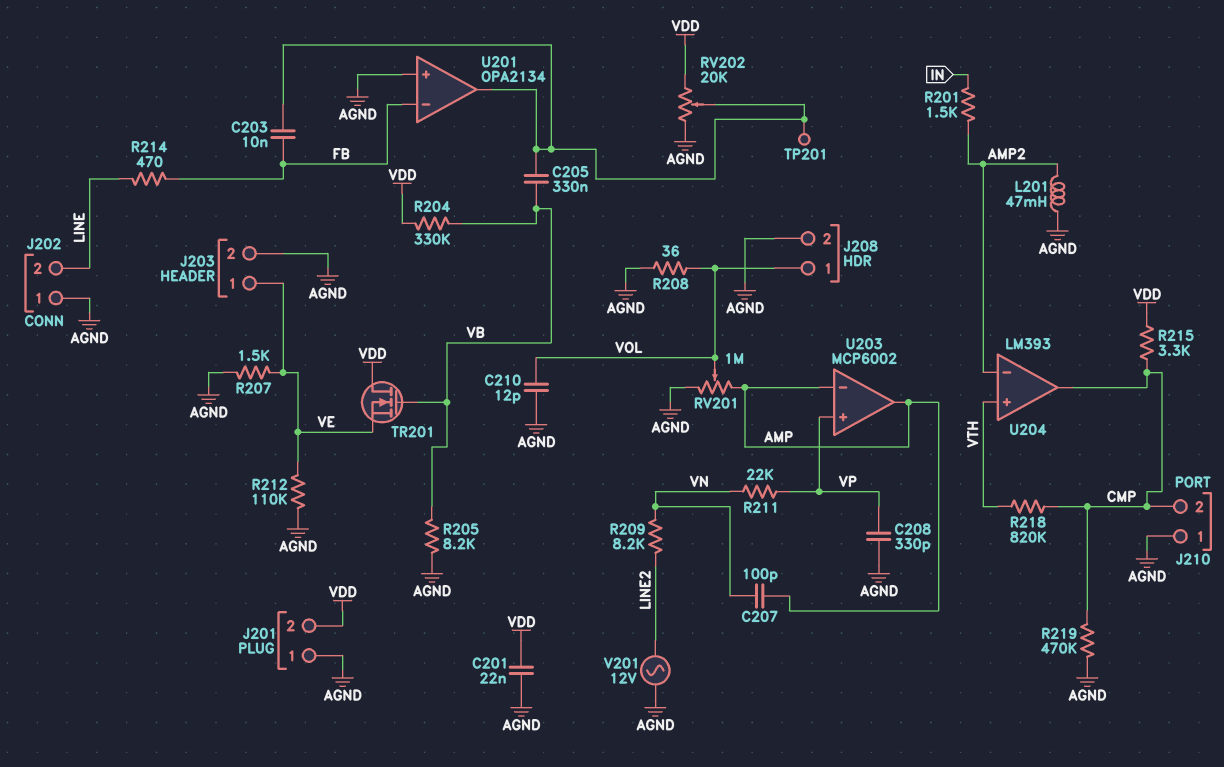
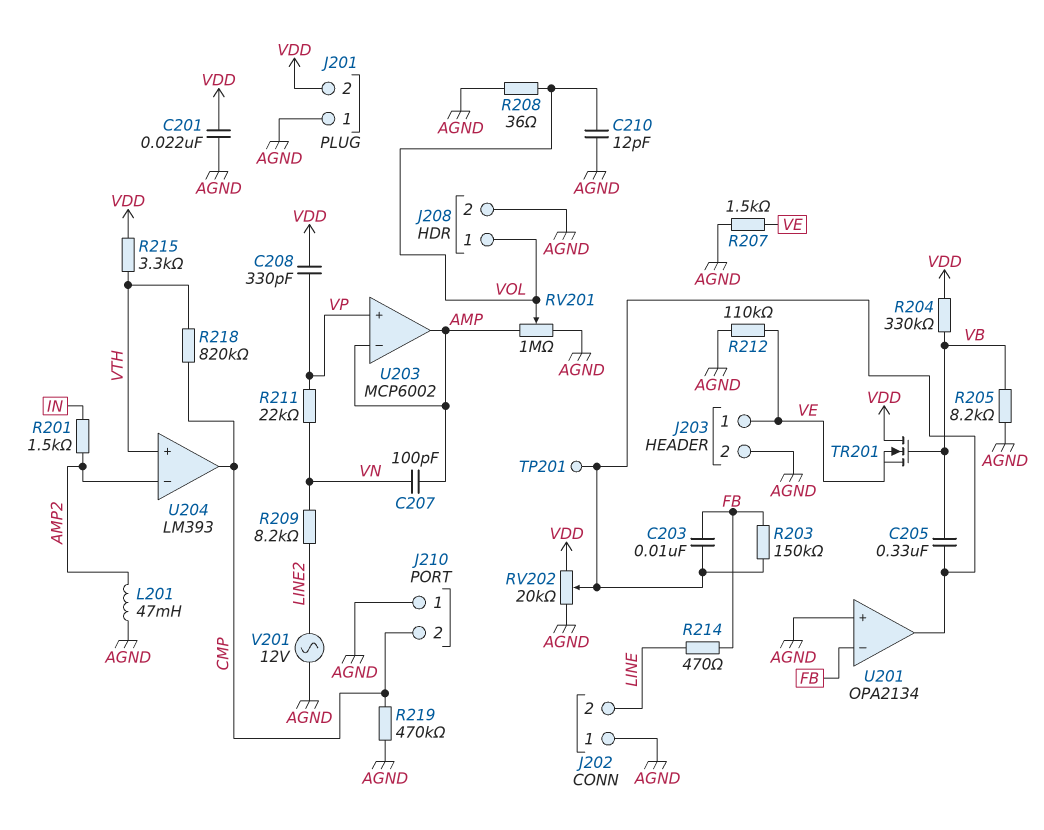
C208: 330pF (AGND, VP) -> 330pF (VDD, VP)
R203: none -> 150k (FB, U201/out)
R215: 3.3k (CMP, VDD) -> 3.3k (VDD, VTH)

